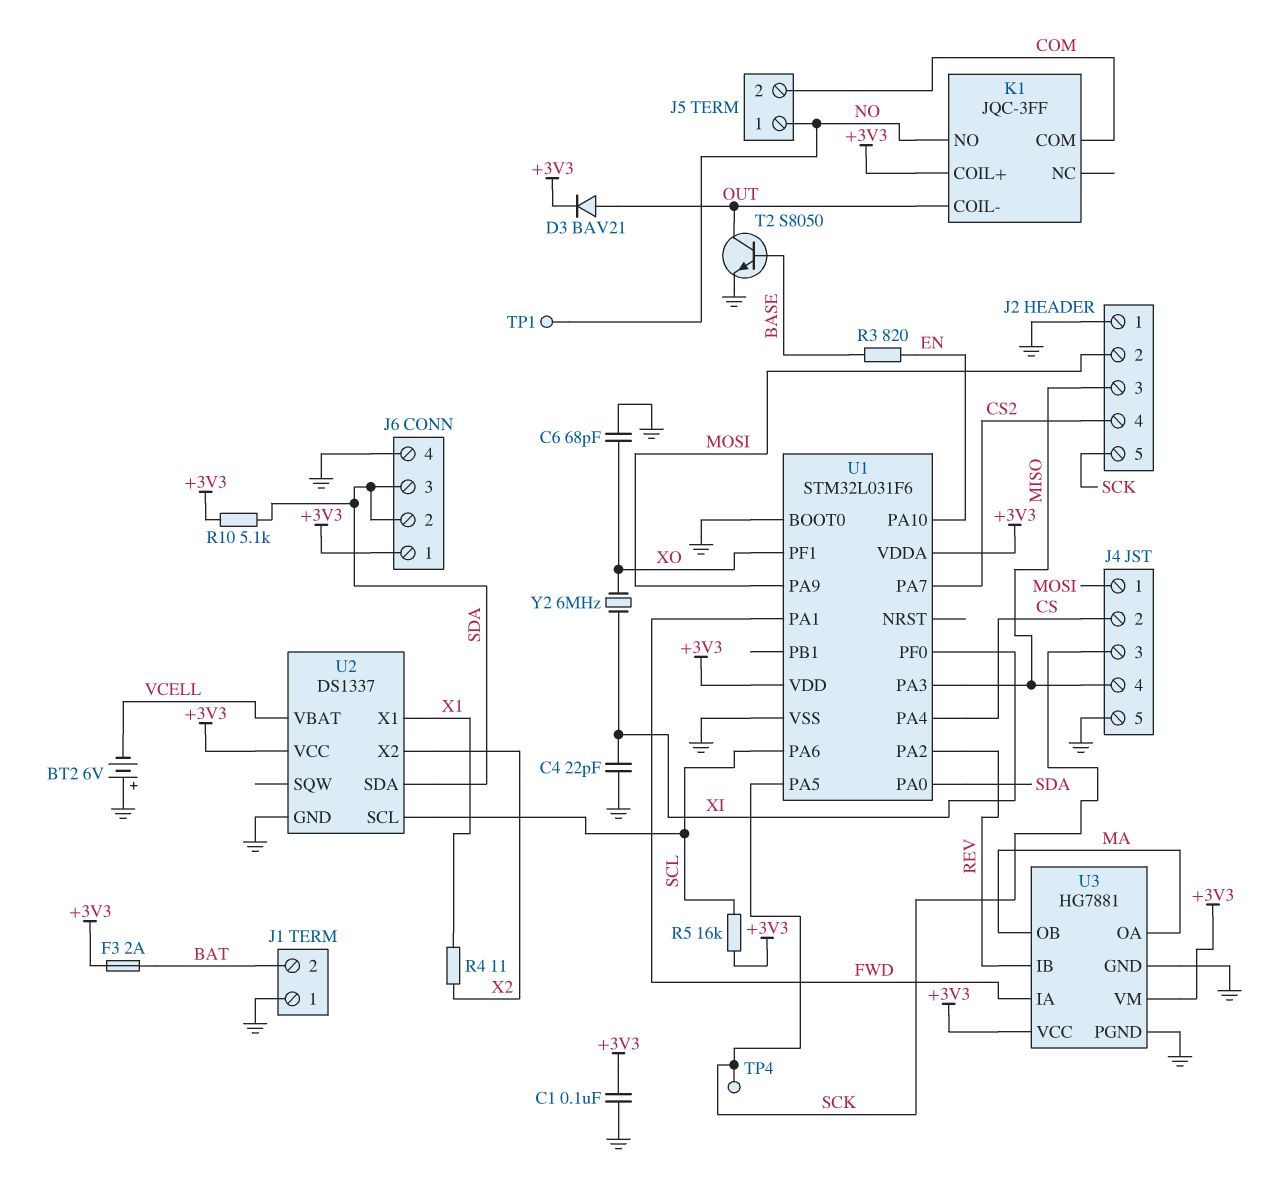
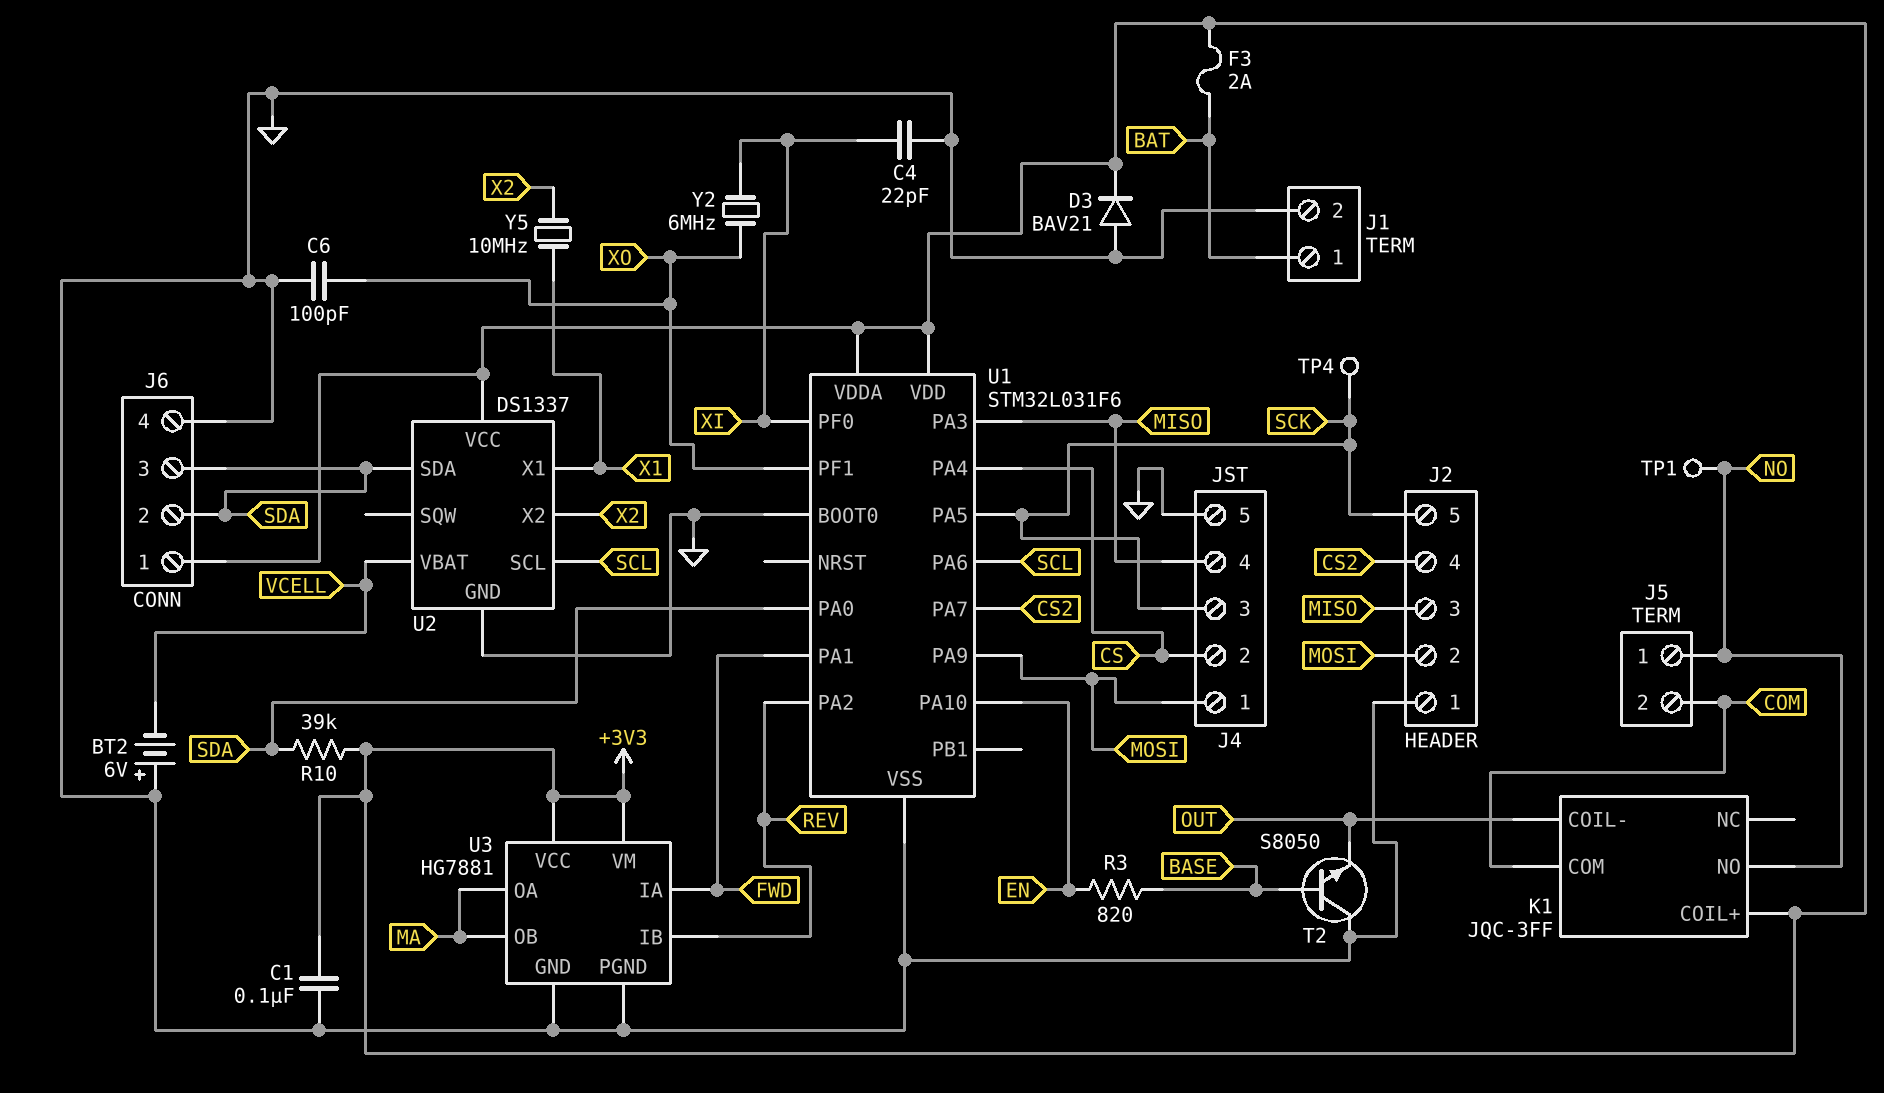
C6: 68pF (GND, XO) -> 100pF (GND, XO)
D3: diode BAV21 (A OUT, K +3V3) -> diode BAV21 (A GND, K +3V3)
J1 pin 1: GND -> BAT
J1 pin 2: BAT -> GND
R4: 11 (X1, X2) -> none
R5: 16k (+3V3, SCL) -> none
R10: 5.1k (+3V3, SDA) -> 39k (+3V3, SDA)
T2: NPN S8050 (B BASE, C OUT, E GND) -> NPN S8050 (B BASE, C GND, E OUT)
Y5: none -> 10MHz (X1, X2)

